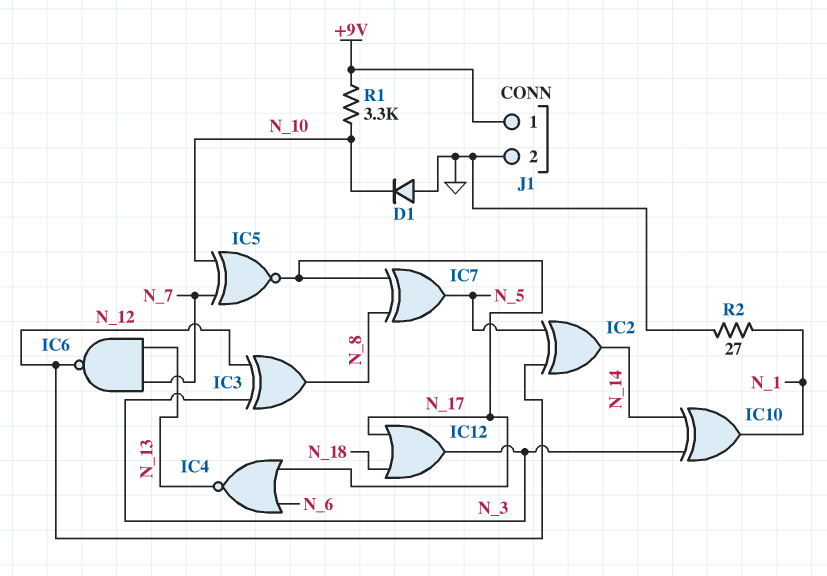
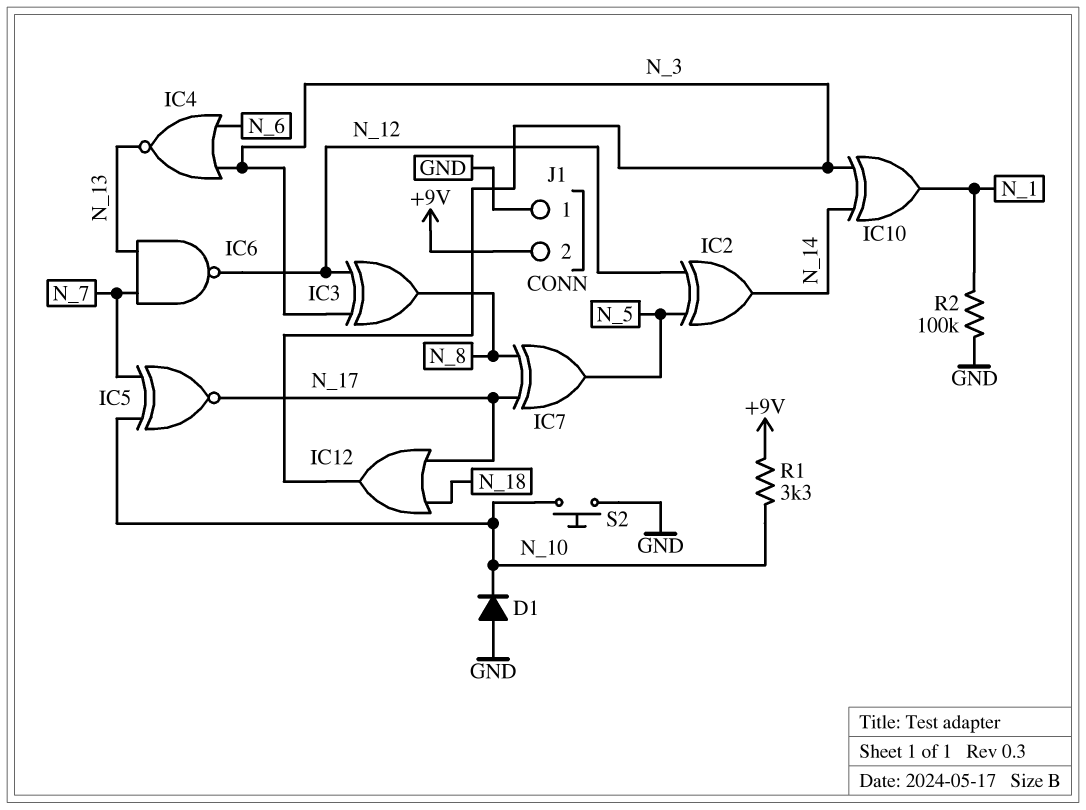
IC4: NOR (in N_6, in N_17, out N_13) -> NOR (in N_3, in N_6, out N_13)
J1 pin 1: +9V -> GND
J1 pin 2: GND -> +9V
R2: 27 (GND, N_1) -> 100k (GND, N_1)
S2: none -> button (GND, N_10)

